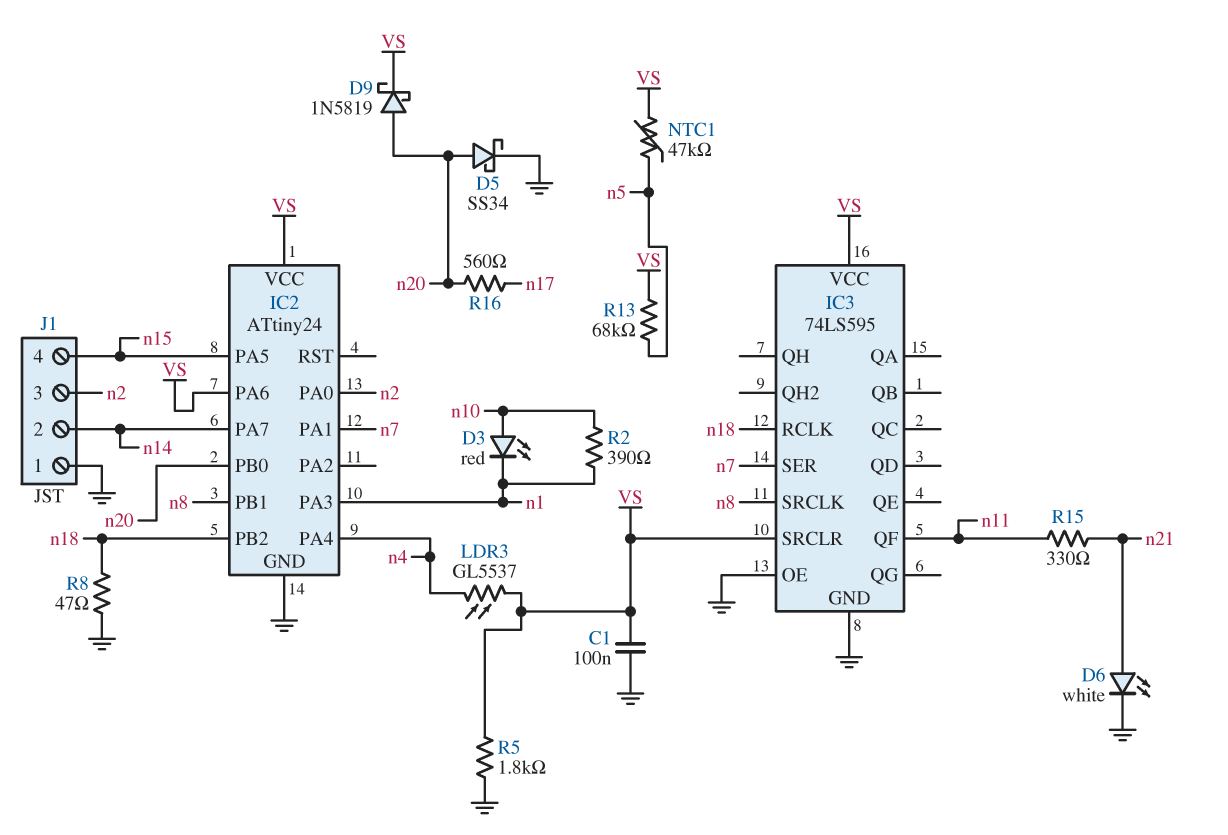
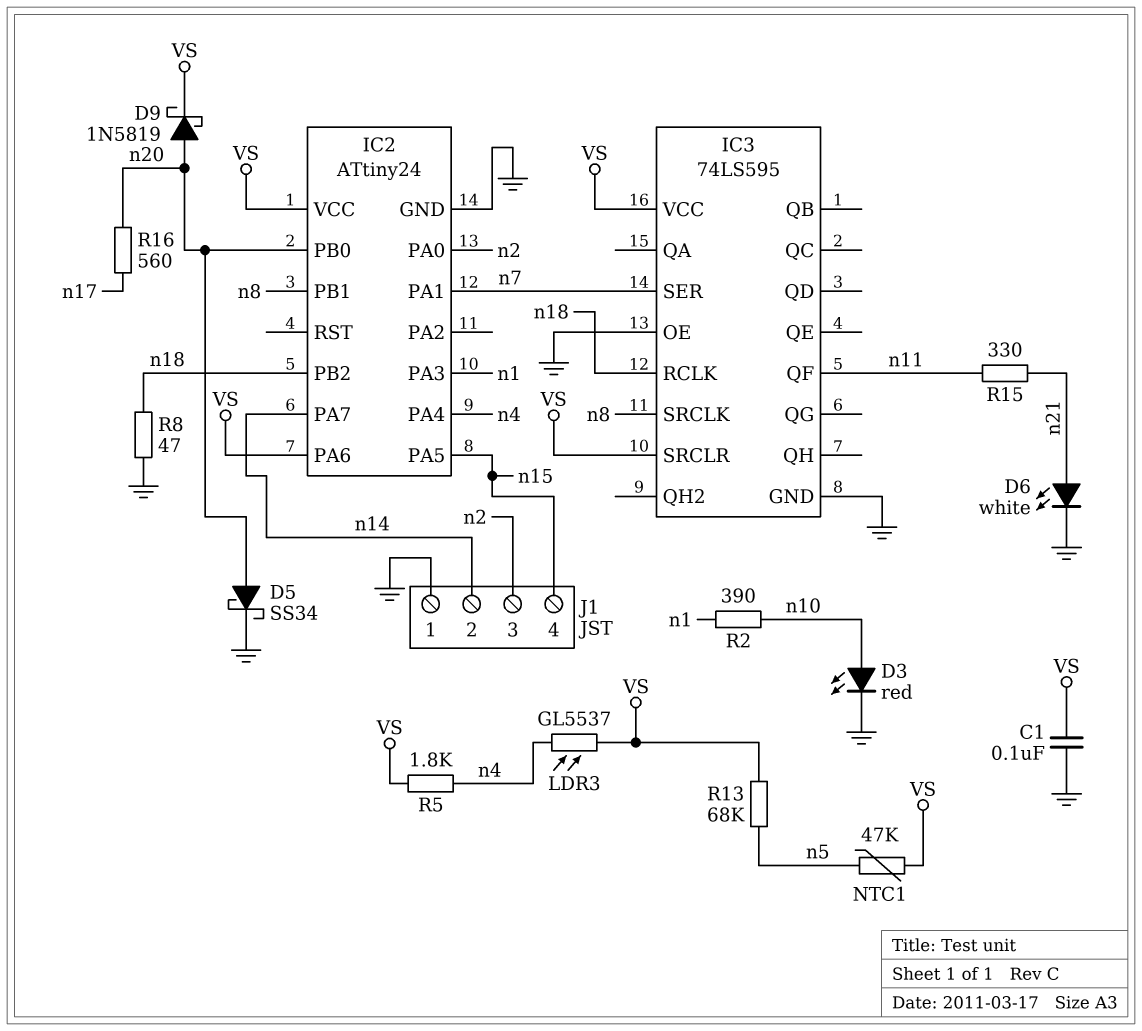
D3: LED red (A n10, K n1) -> LED red (A n10, K GND)
R5: 1.8k (GND, VS) -> 1.8k (VS, n4)

